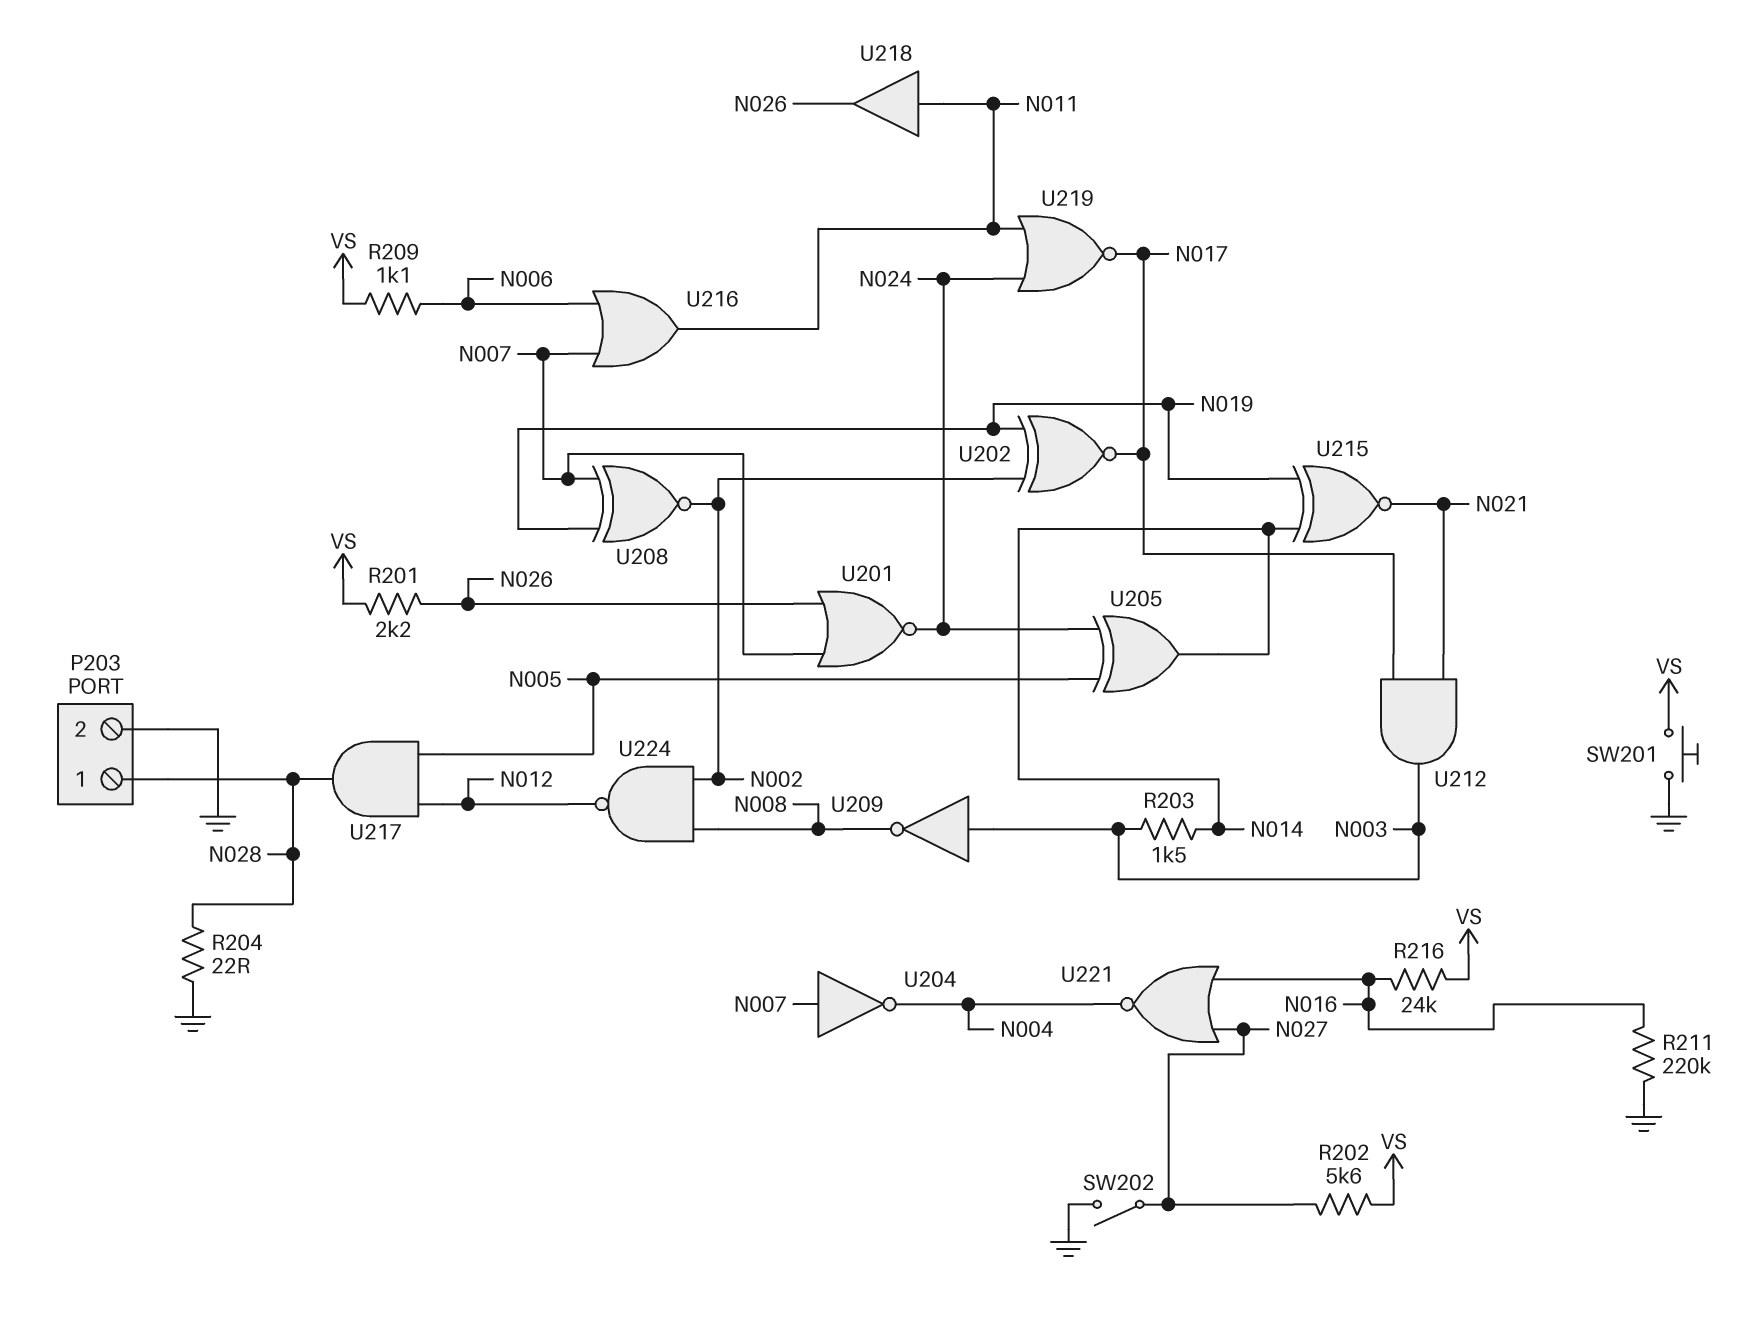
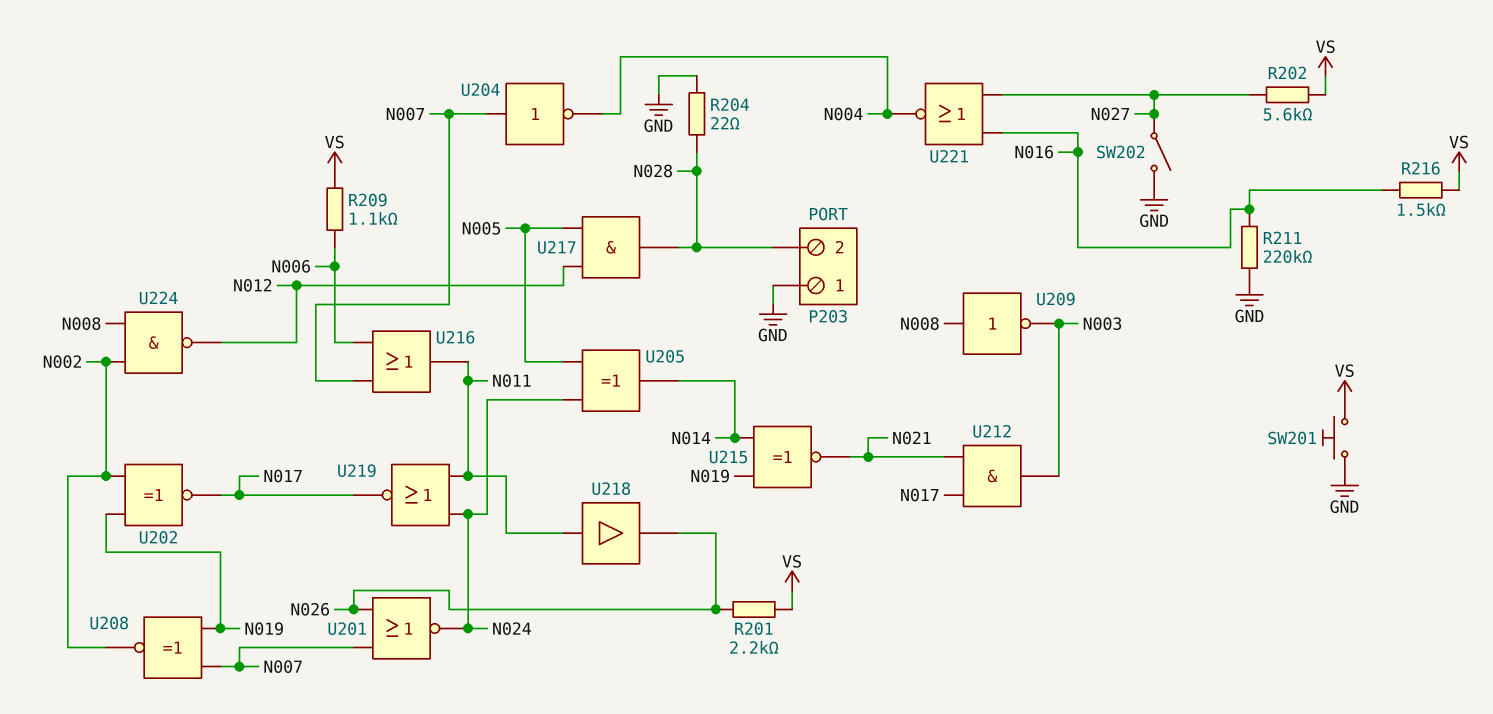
P203 pin 1: N028 -> GND
P203 pin 2: GND -> N028
R203: 1.5k (N003, N014) -> none
R216: 24k (N016, VS) -> 1.5k (N016, VS)
U209: NOT (in N003, out N008) -> NOT (in N008, out N003)

